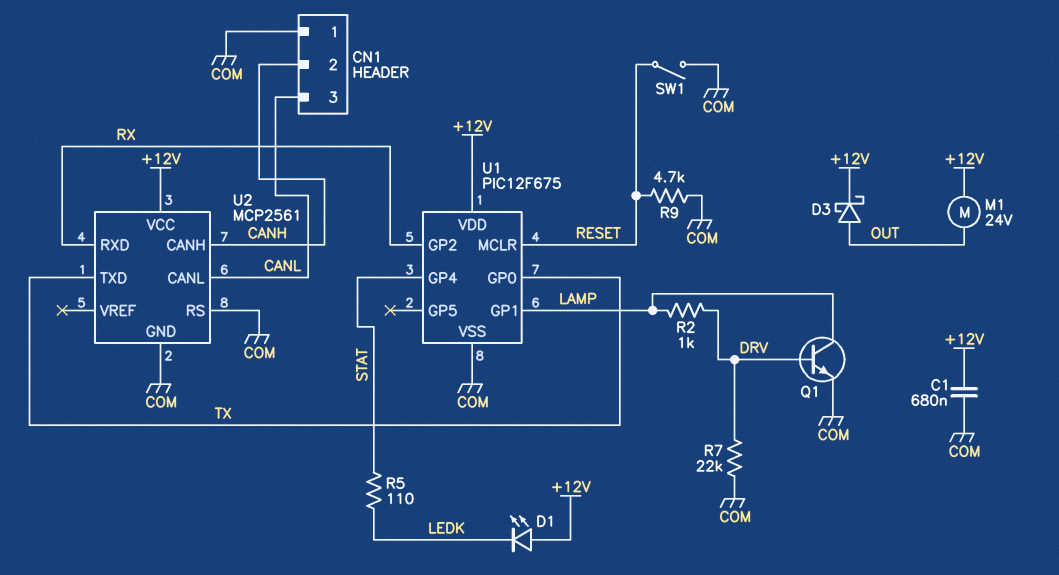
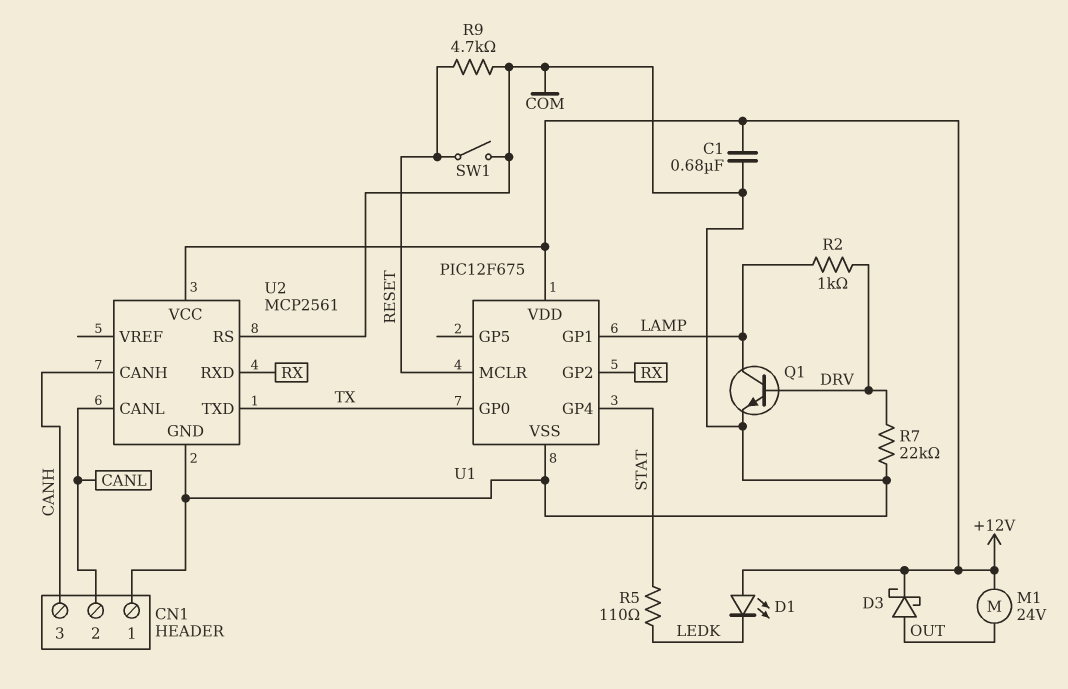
CN1 pin 2: CANH -> CANL
CN1 pin 3: CANL -> CANH

